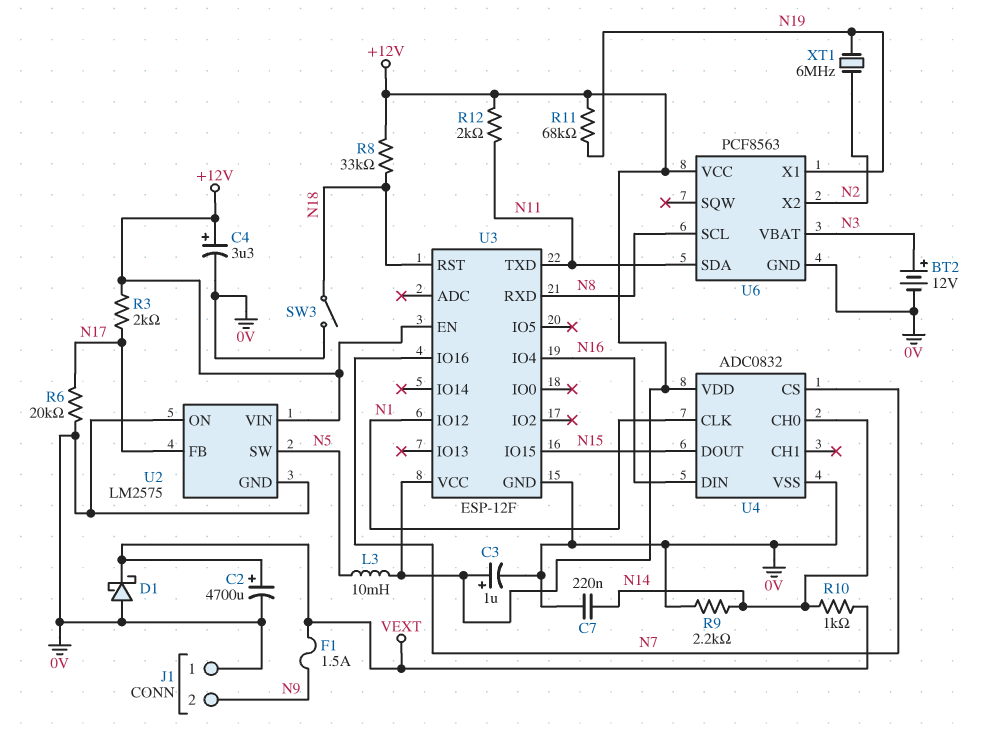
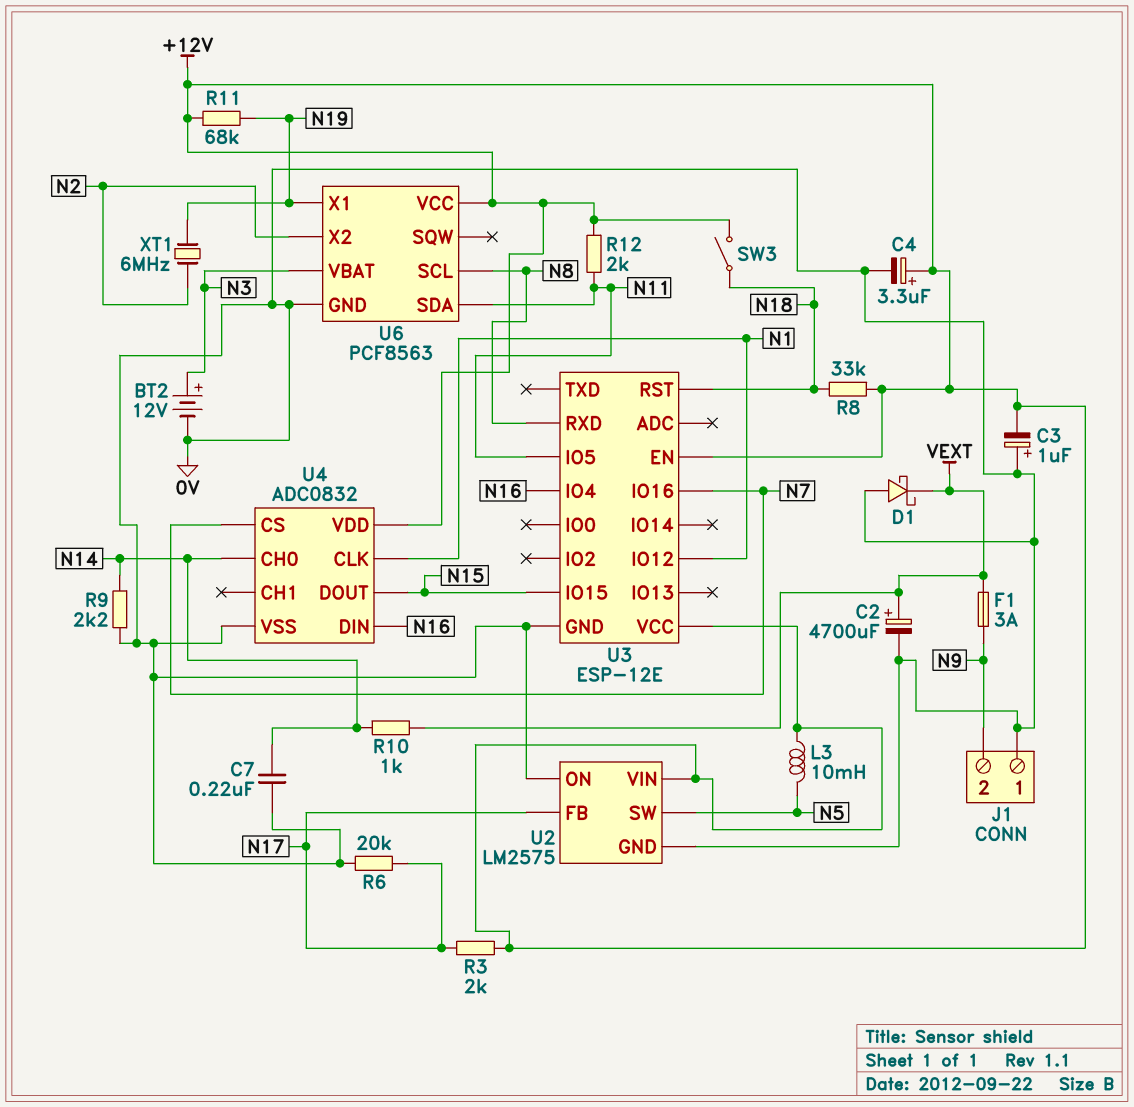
C3: 1uF (plus +12V, minus 0V) -> 1uF (plus 0V, minus +12V)
F1: 1.5A (N9, VEXT) -> 3A (N9, VEXT)
SW3: switch (0V, N18) -> switch (+12V, N18)
U3: ESP-12F -> ESP-12E
U3 pin IO5: none -> N11
U3 pin TXD: N11 -> none

